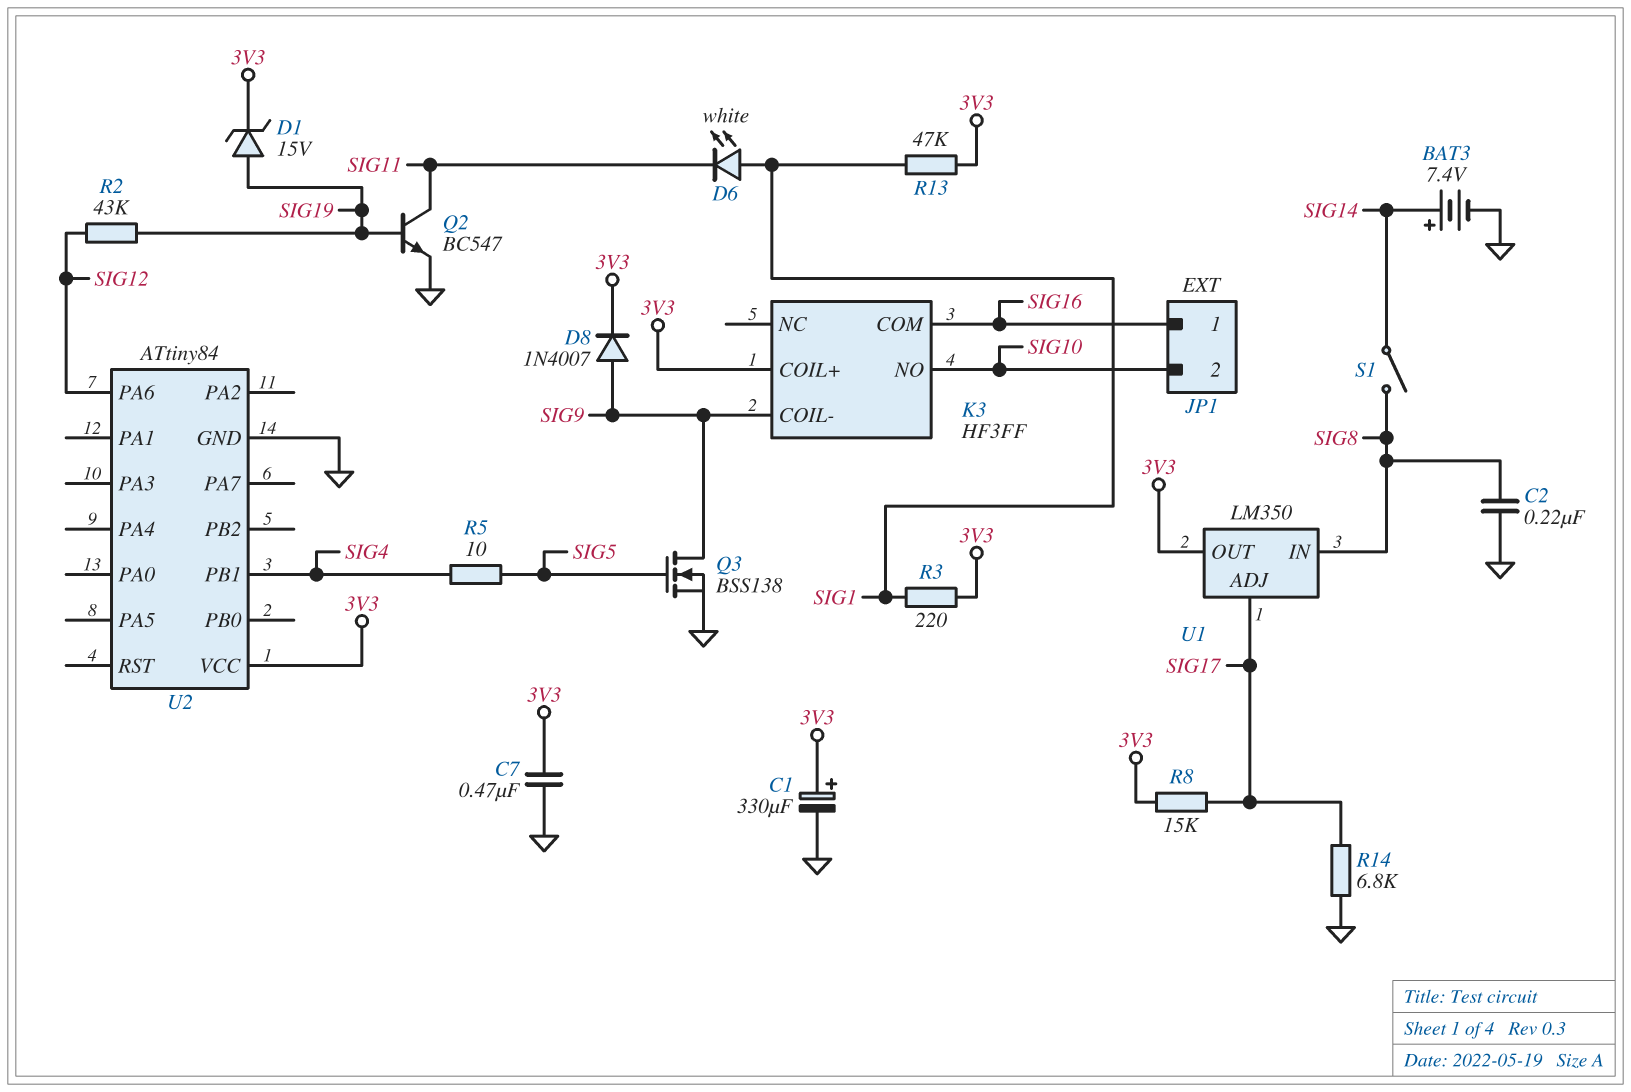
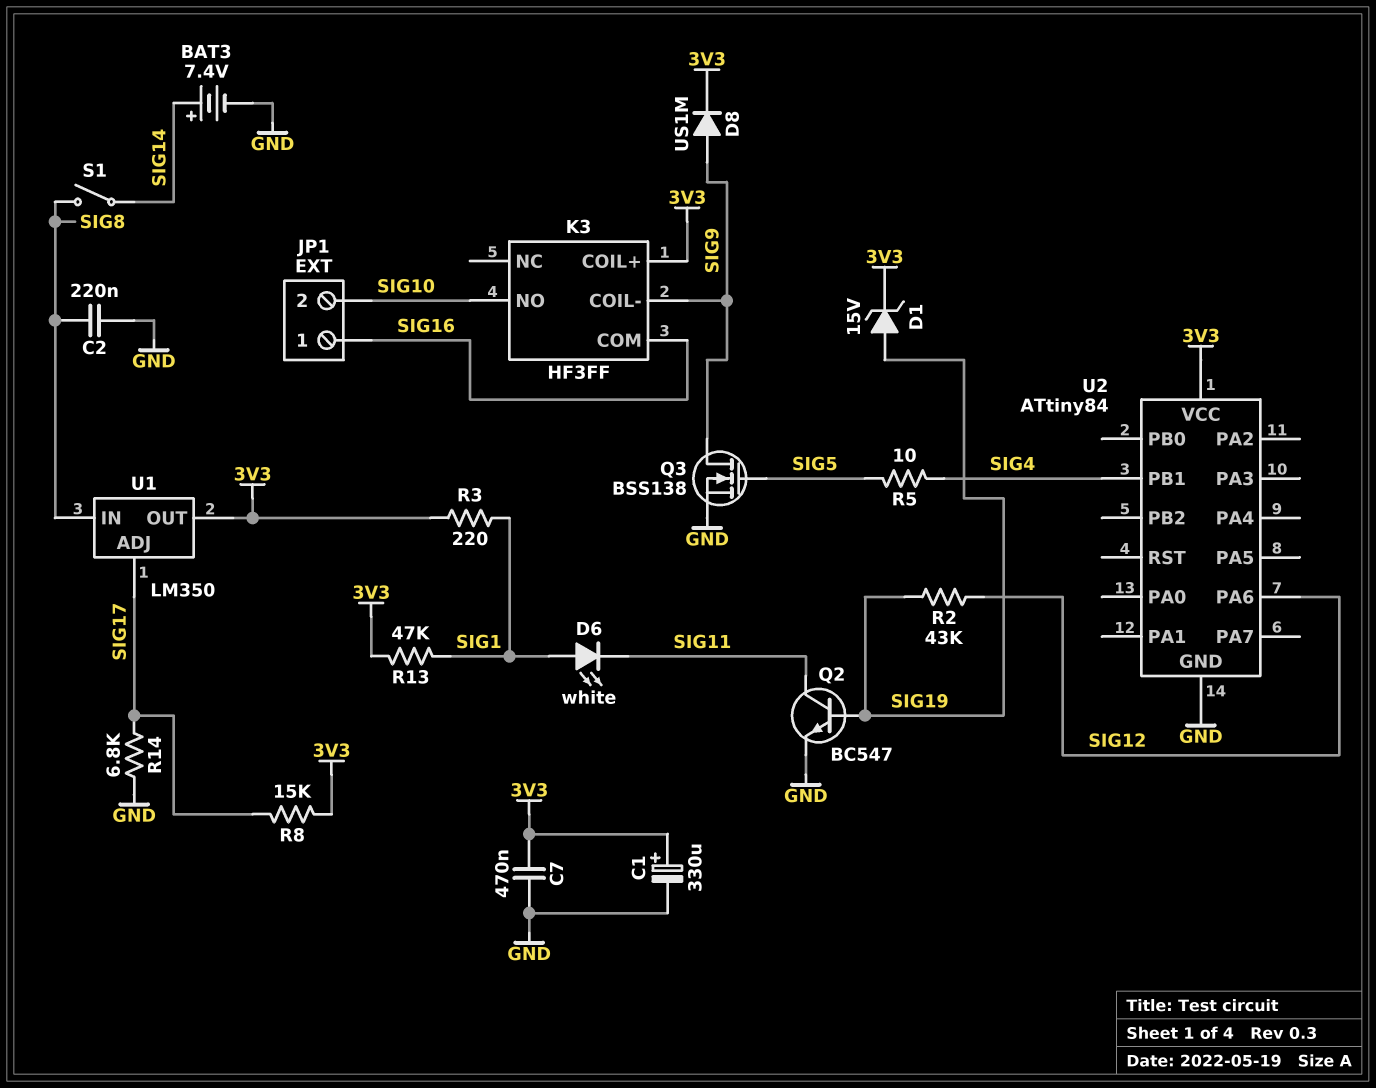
D8: diode 1N4007 (A SIG9, K 3V3) -> diode US1M (A SIG9, K 3V3)

